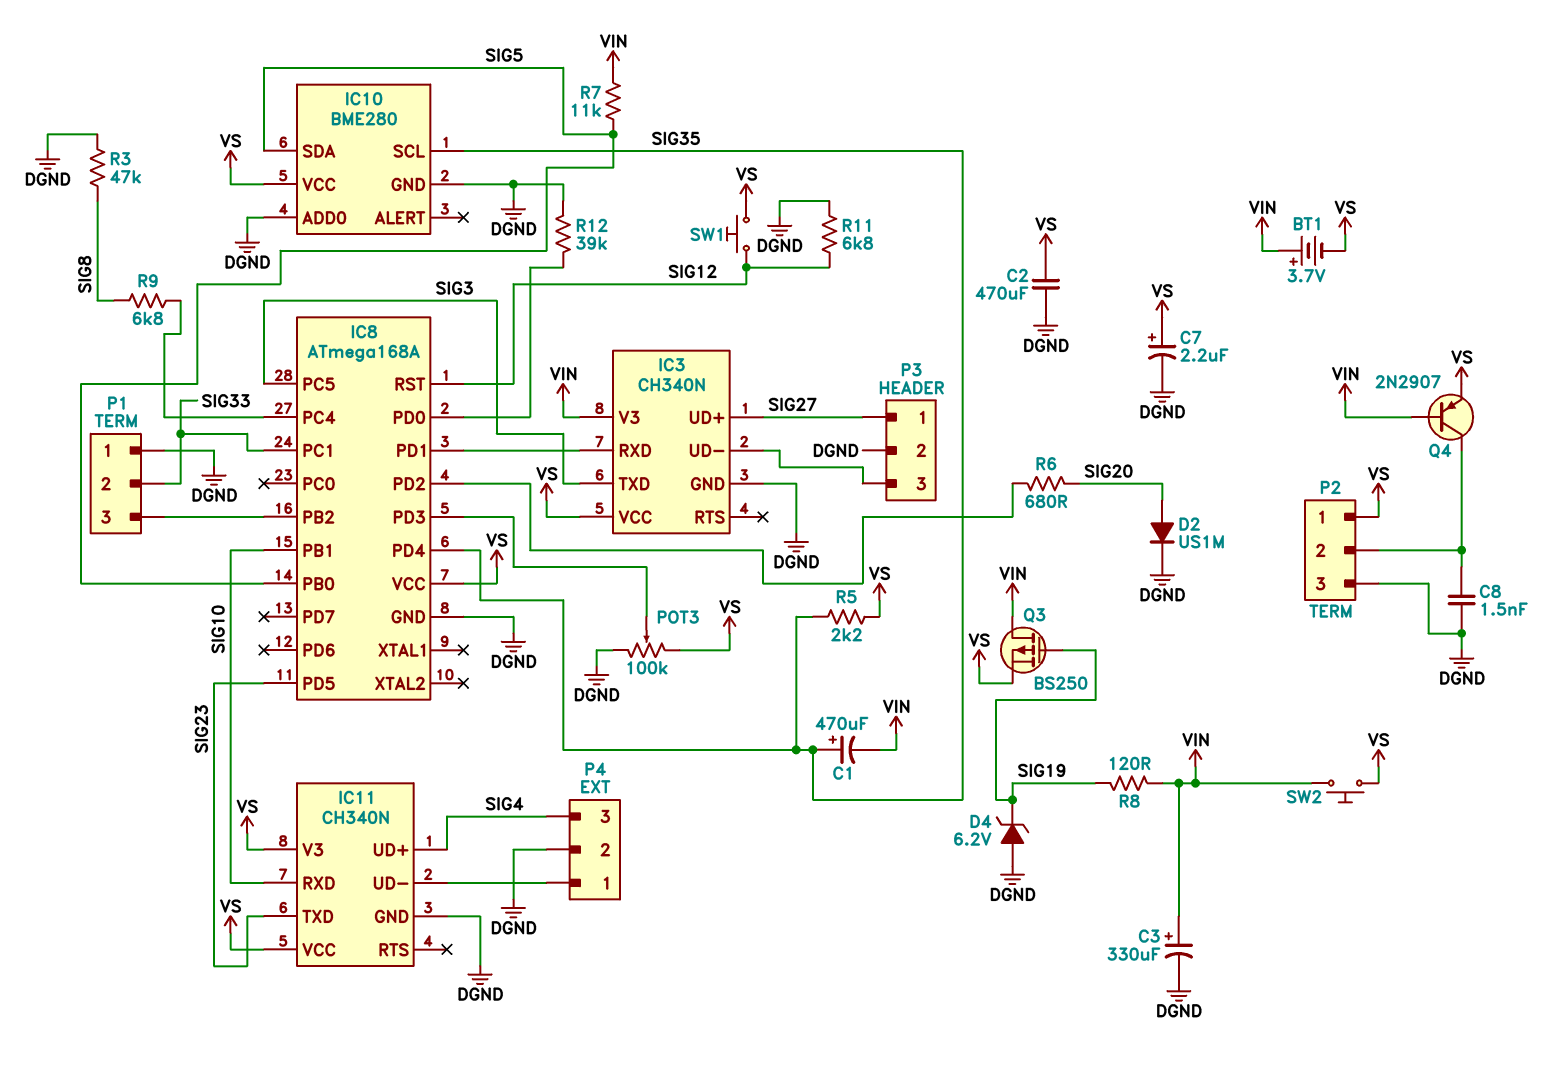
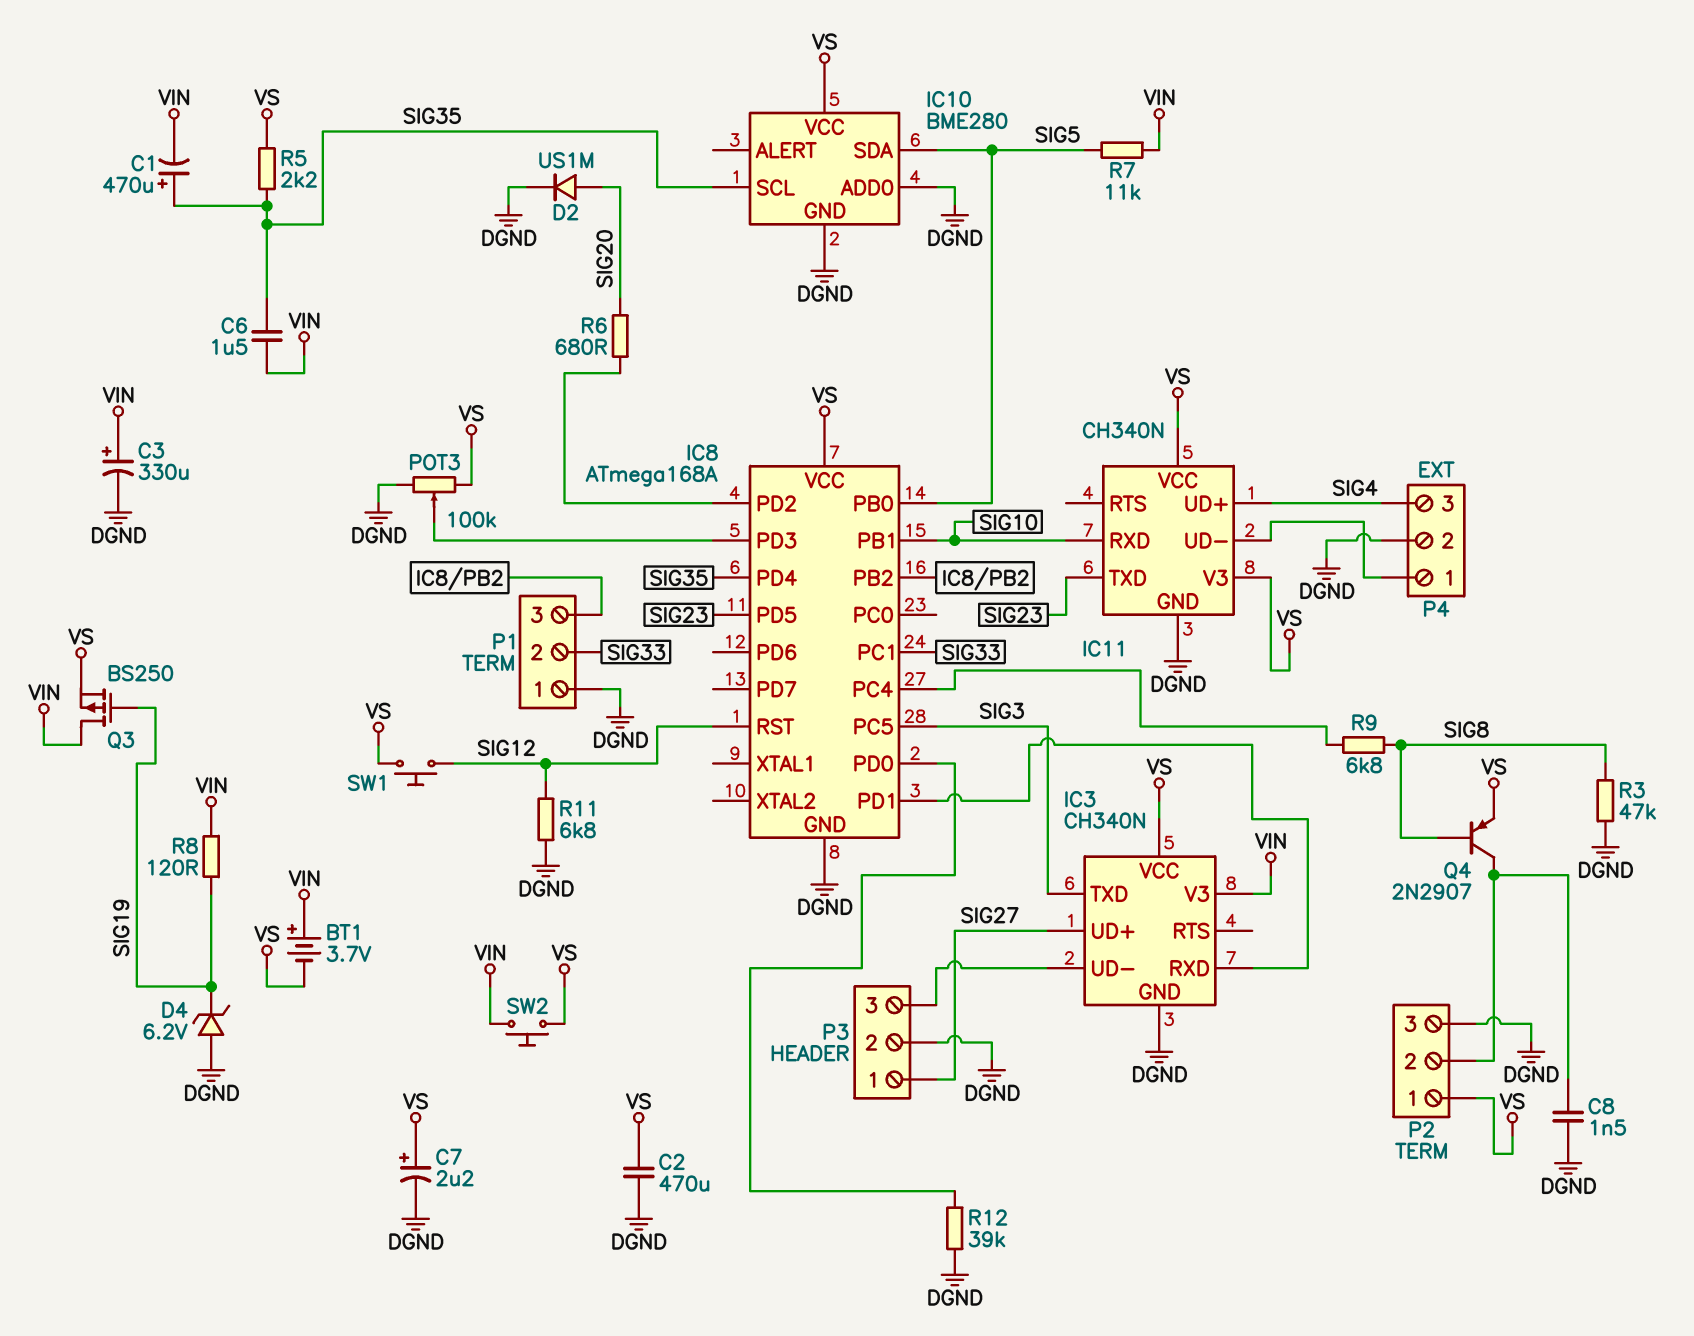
C6: none -> 1.5uF (SIG35, VIN)
Q4: PNP 2N2907 (B VIN, C P2/2, E VS) -> PNP 2N2907 (B SIG8, C P2/2, E VS)

